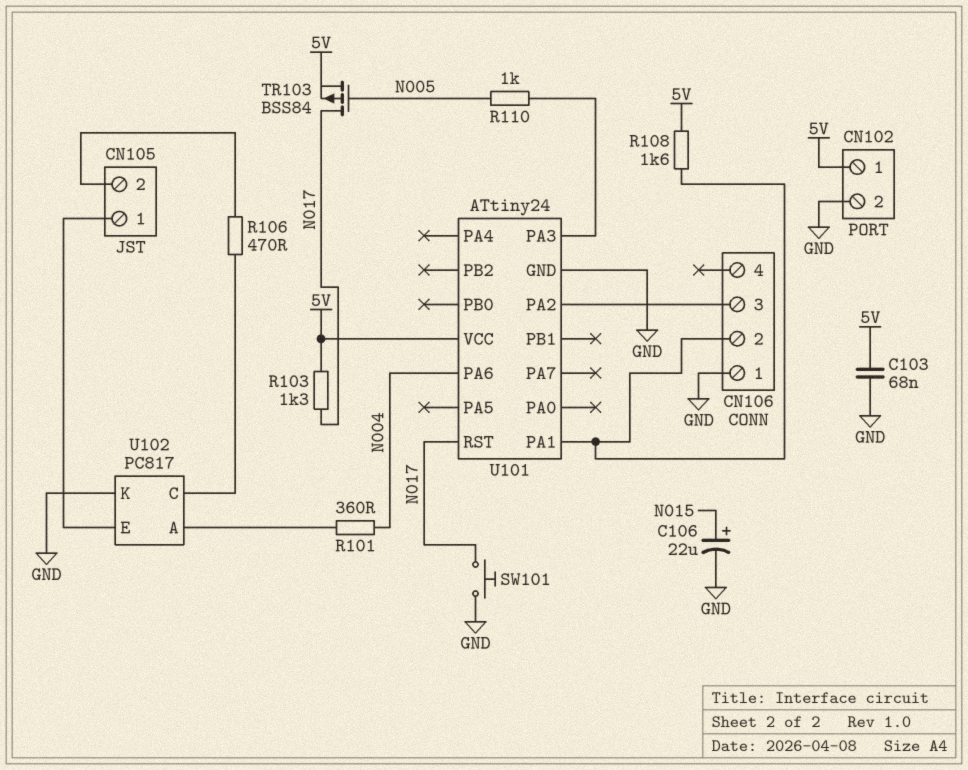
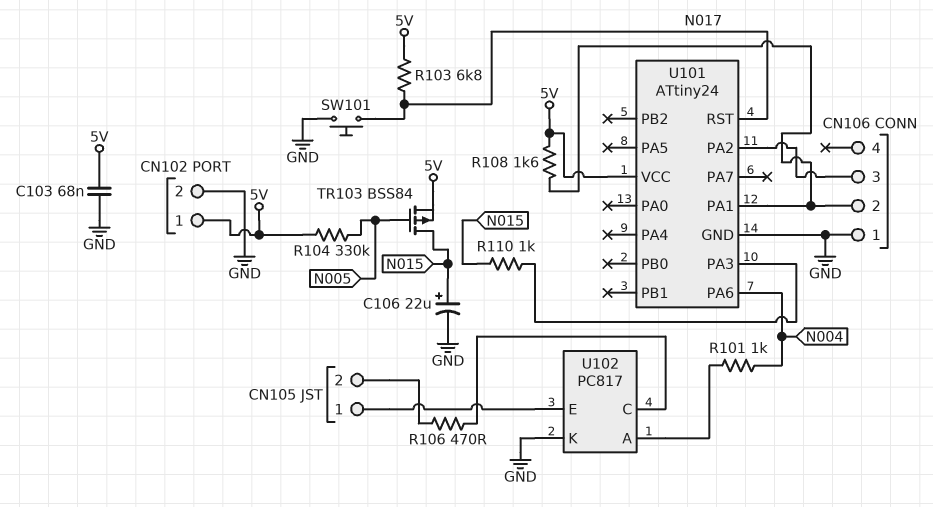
R101: 360 (N004, U102/A) -> 1k (N004, U102/A)
R103: 1.3k (5V, N017) -> 6.8k (5V, N017)
R104: none -> 330k (5V, N005)
R110: 1k (N005, U101/PA3) -> 1k (N015, U101/PA3)
TR103: PMOS BSS84 (G N005, D N017, S 5V) -> PMOS BSS84 (G N005, D N015, S 5V)

